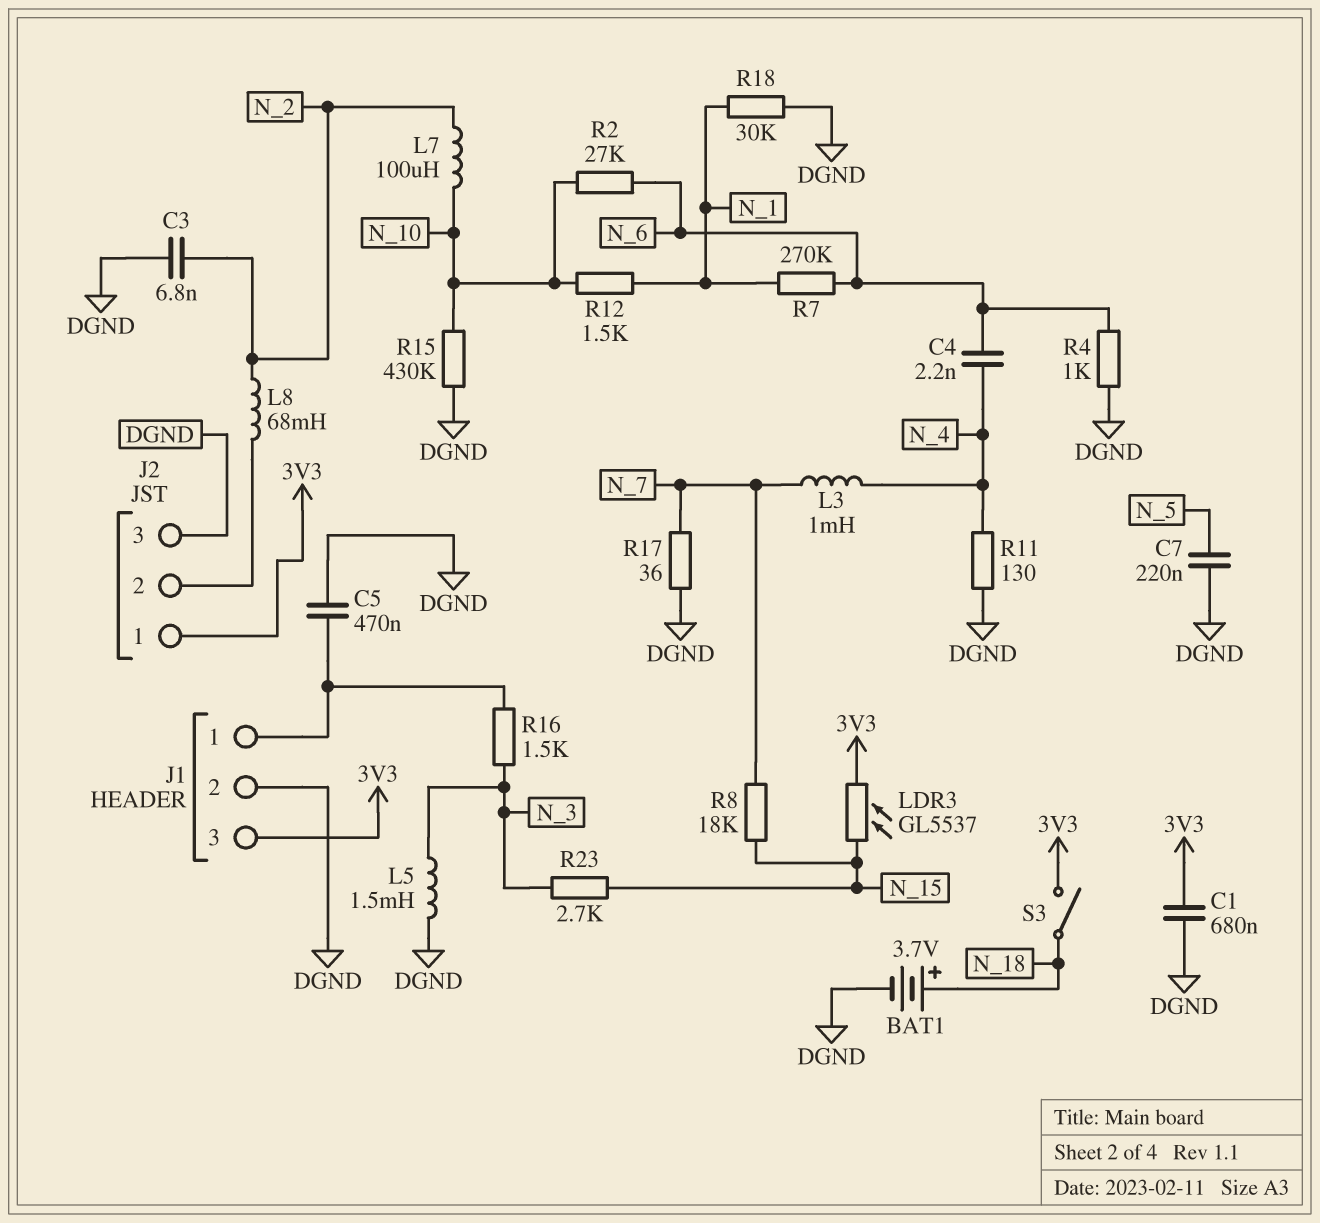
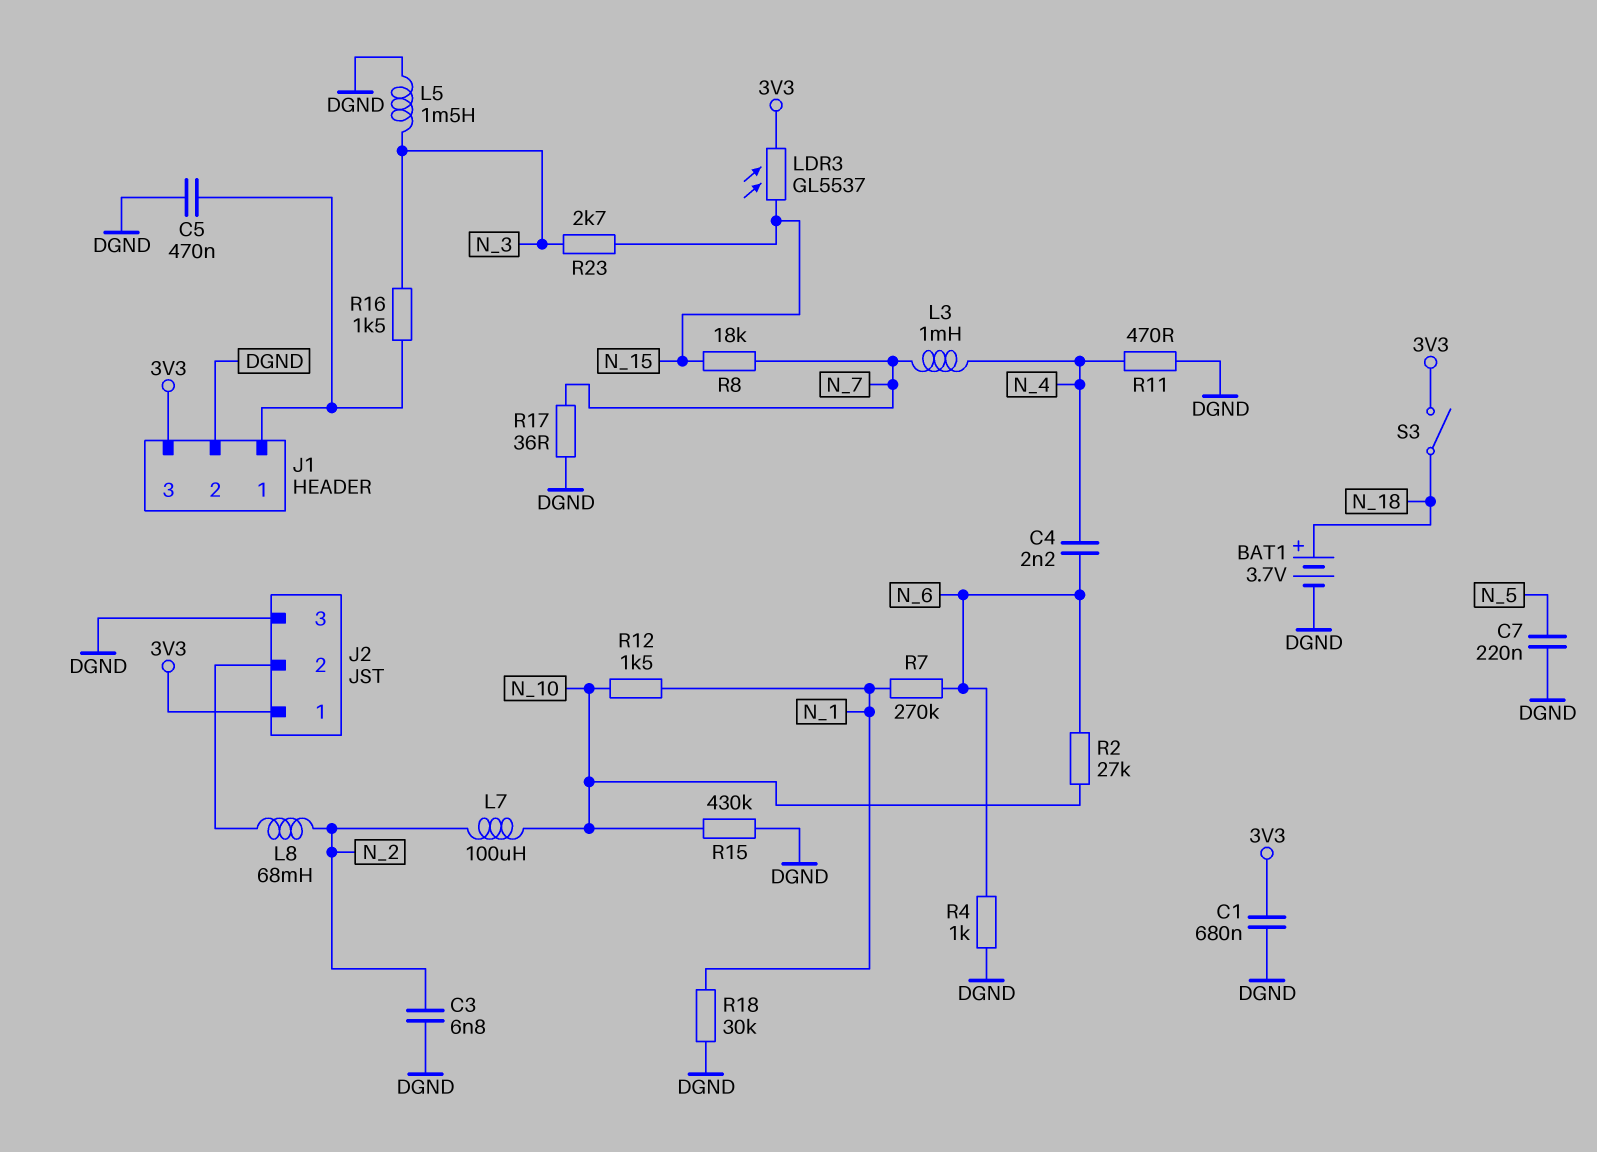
R11: 130 (DGND, N_4) -> 470 (DGND, N_4)

